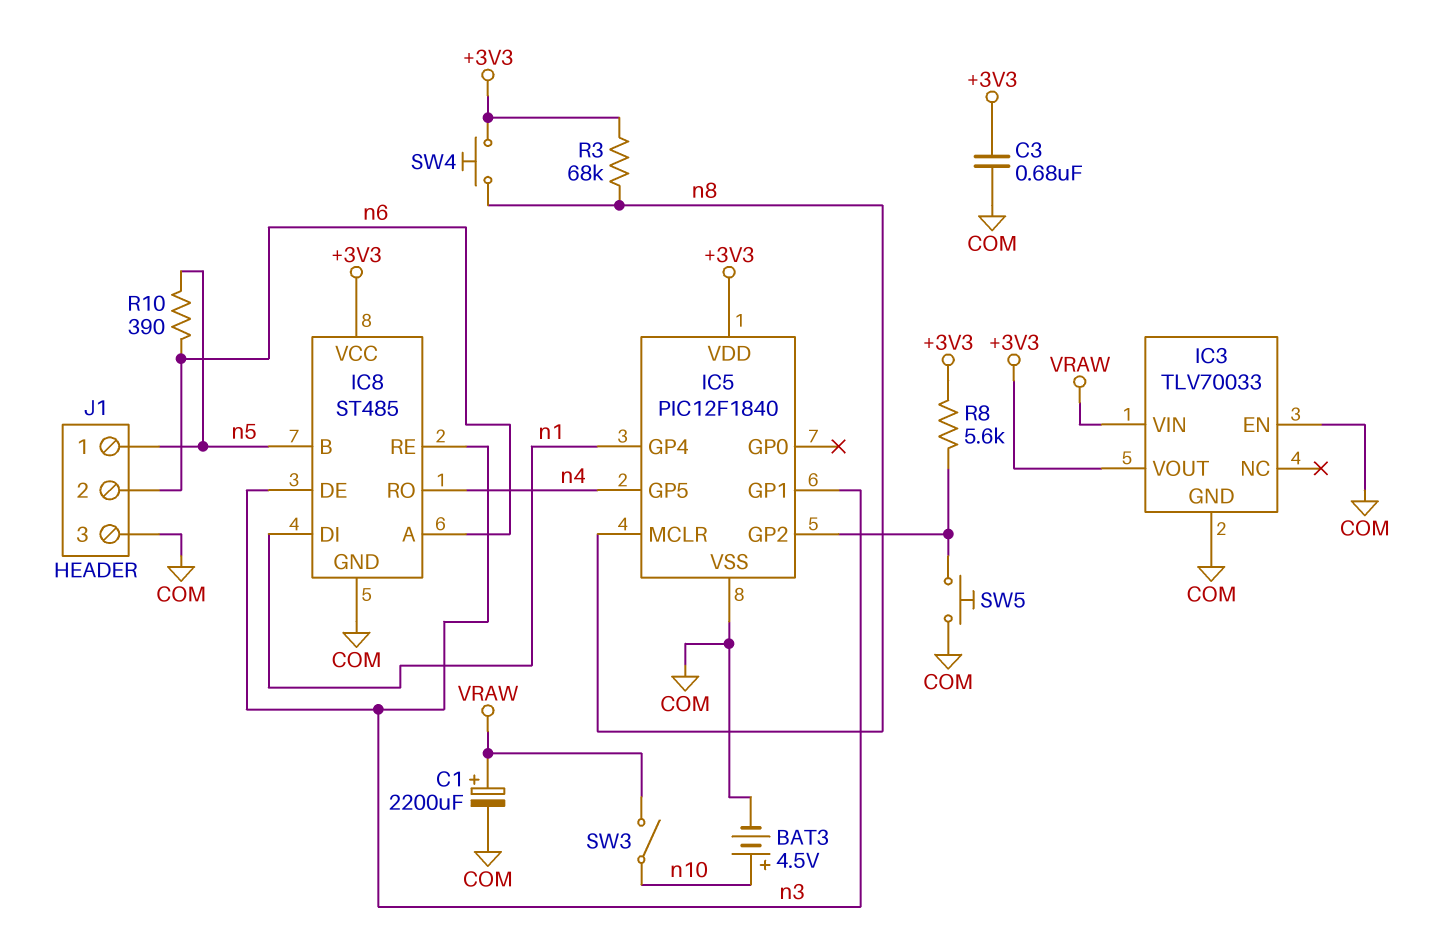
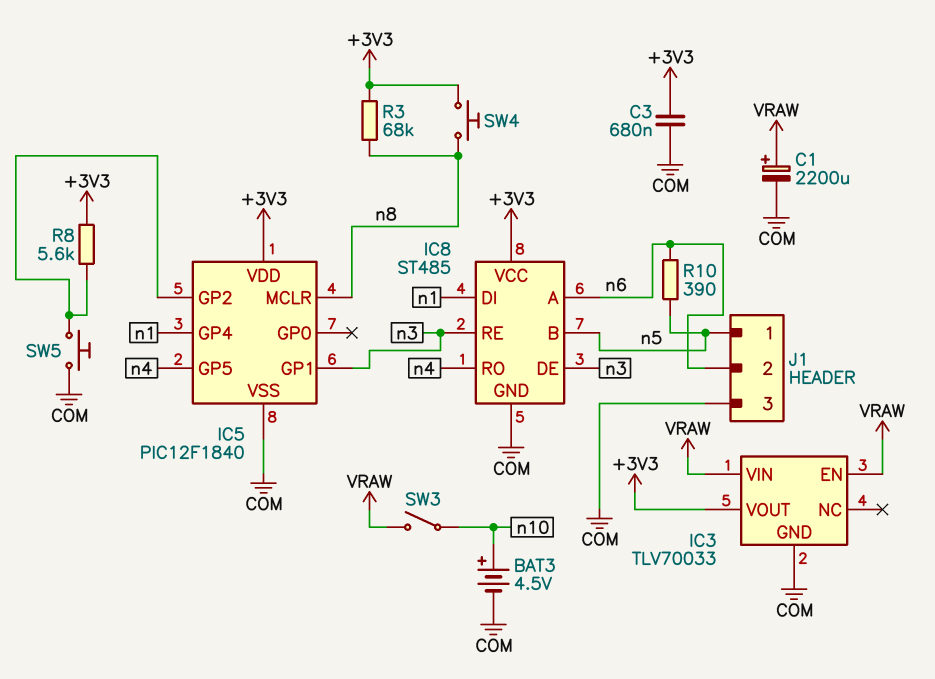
IC3 pin EN: COM -> VRAW

